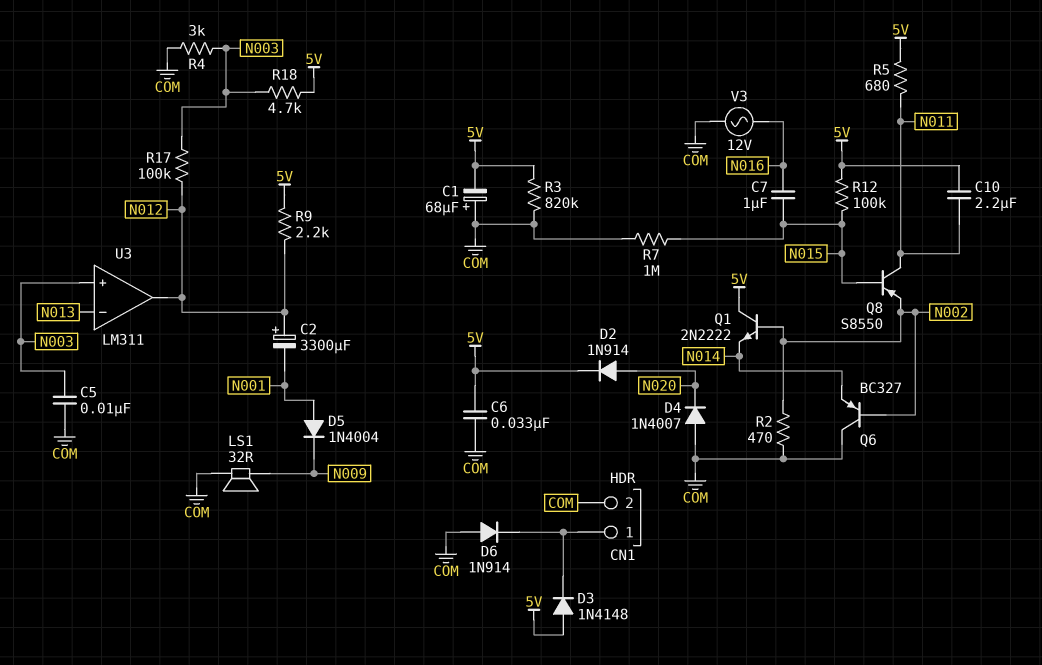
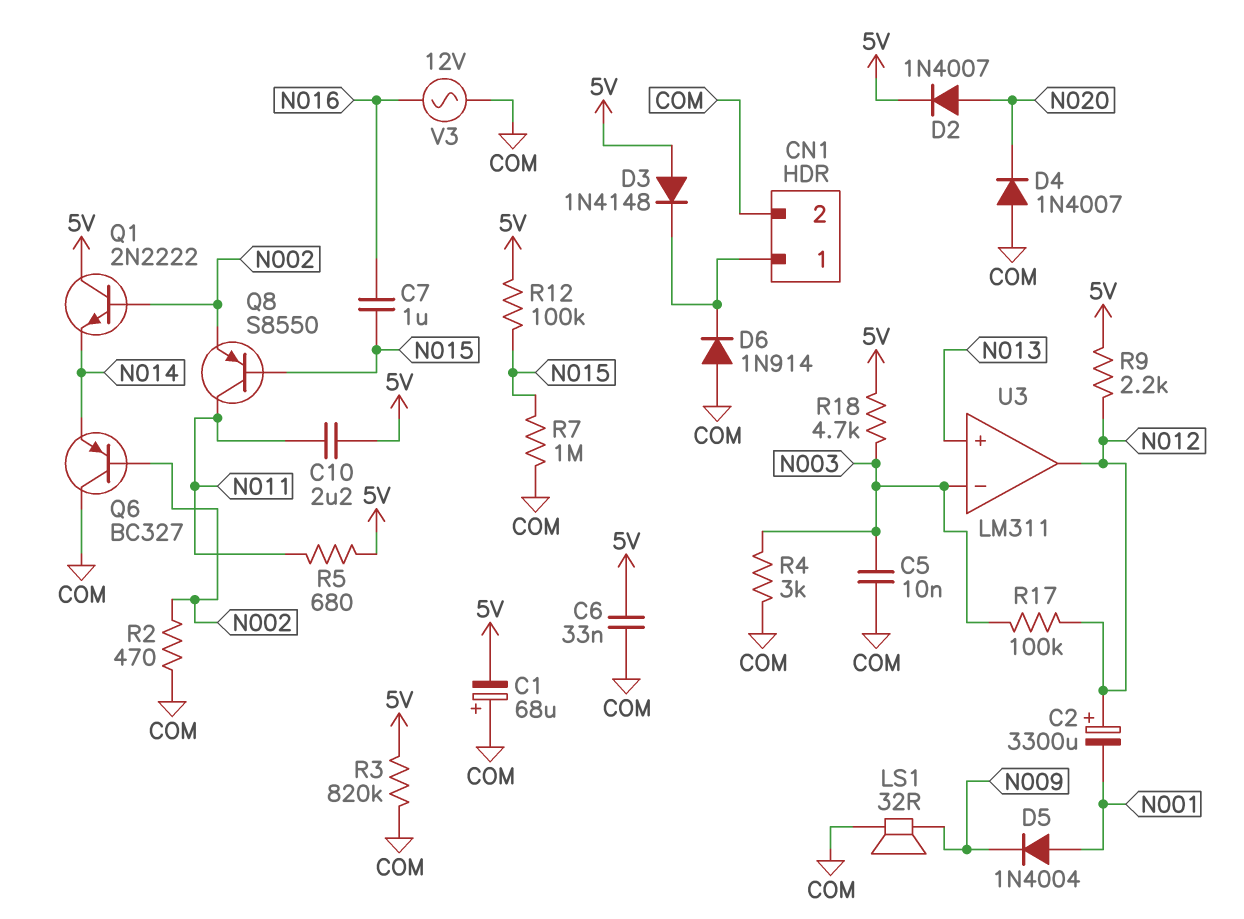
D2: diode 1N914 (A N020, K 5V) -> diode 1N4007 (A N020, K 5V)
U3 pin in+: N003 -> N013
U3 pin in-: N013 -> N003

